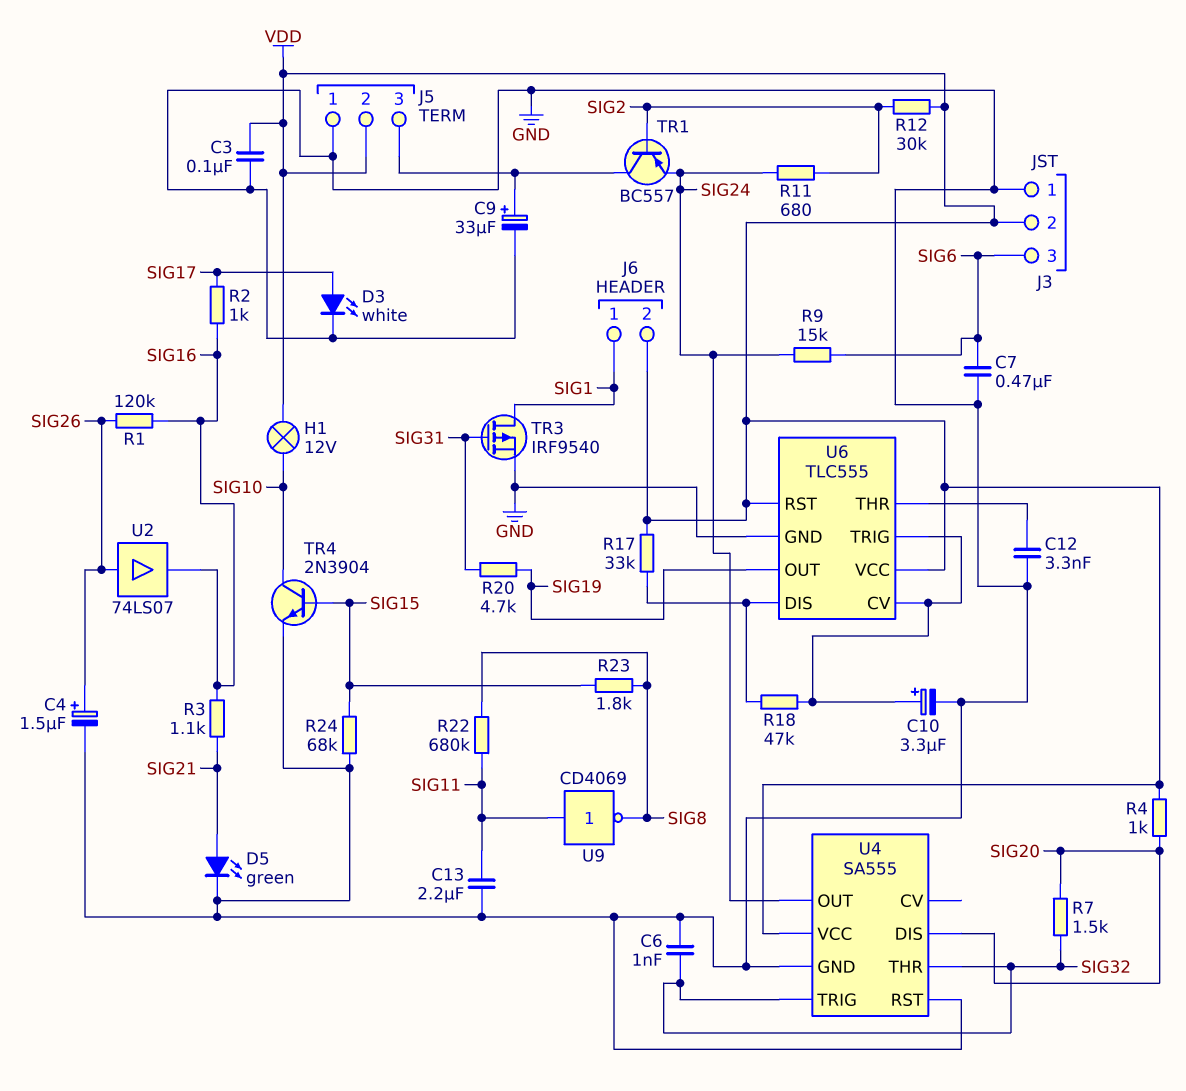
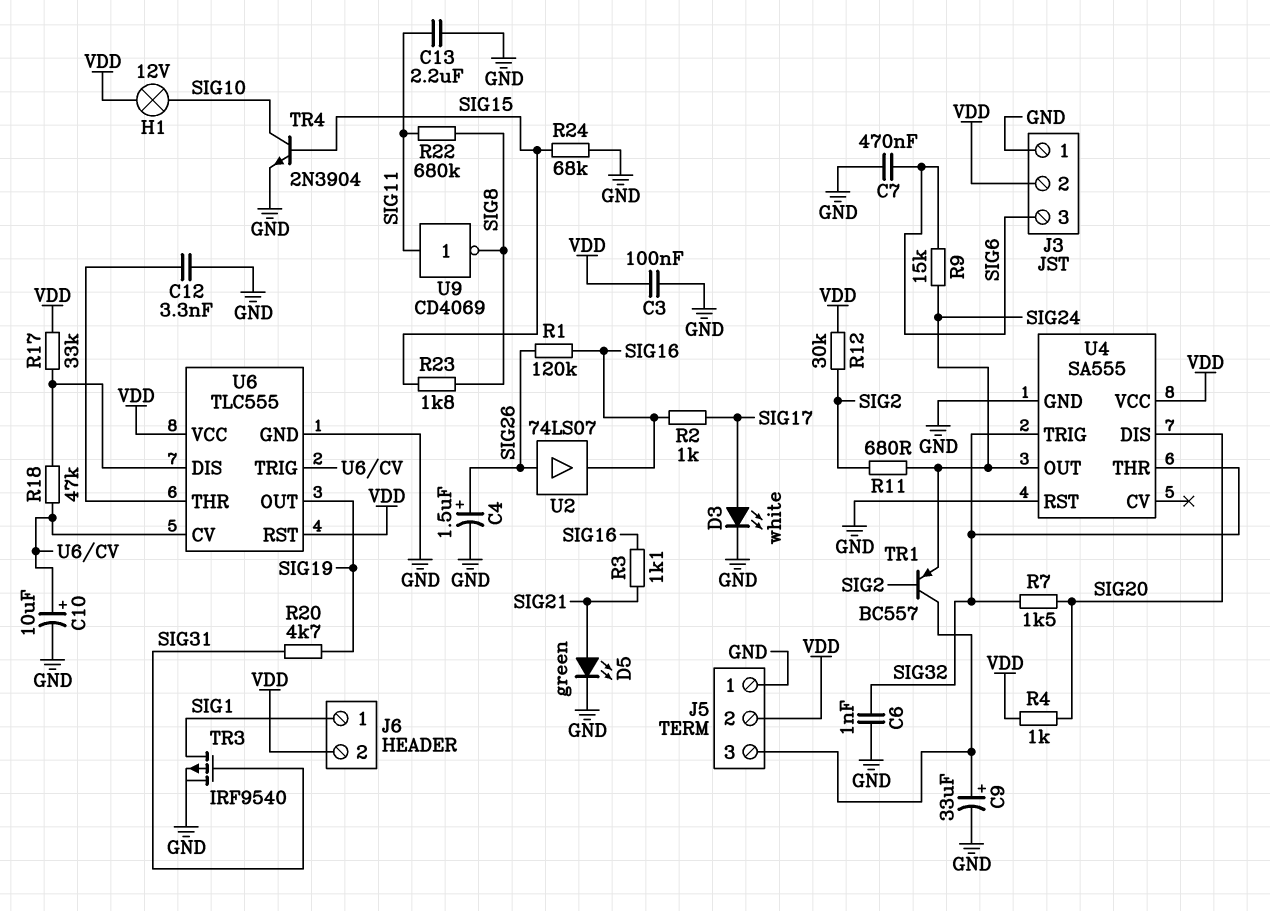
C10: 3.3uF (plus U6/CV, minus GND) -> 10uF (plus U6/CV, minus GND)

